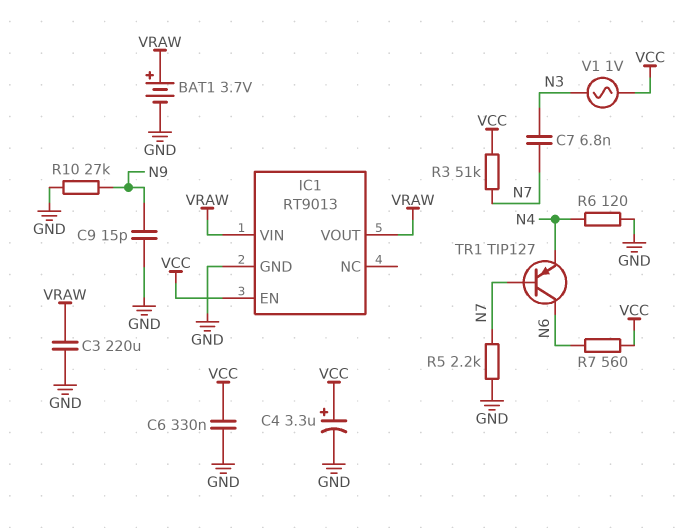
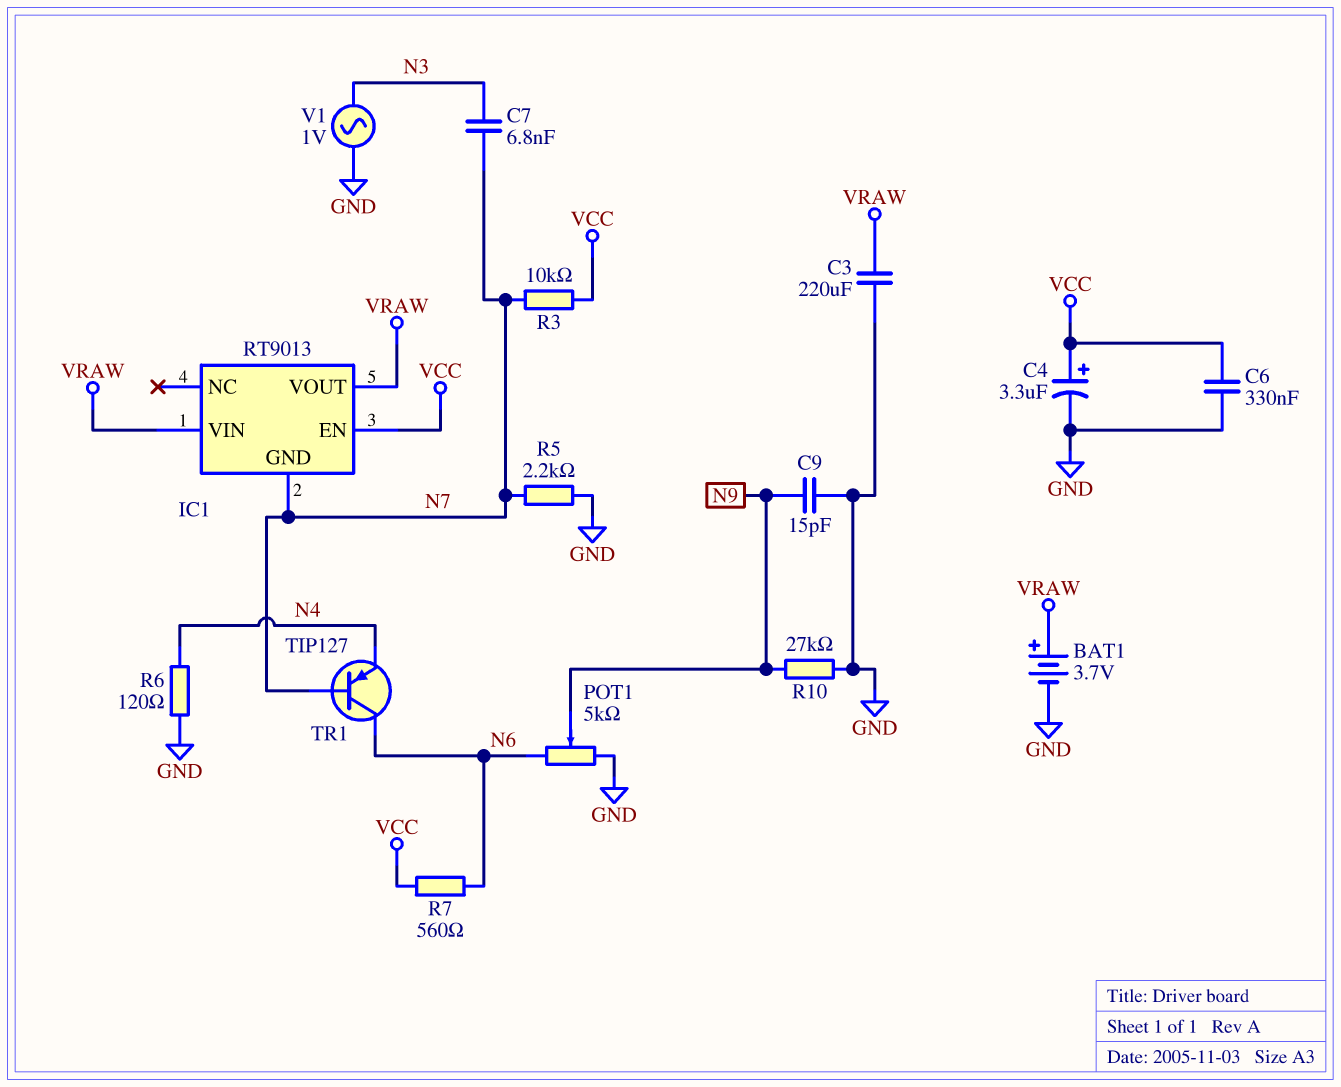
IC1 pin GND: GND -> N7
POT1: none -> 5k (GND, N6, wiper N9)
R3: 51k (N7, VCC) -> 10k (N7, VCC)
V1: AC 1V (N3, VCC) -> AC 1V (GND, N3)

